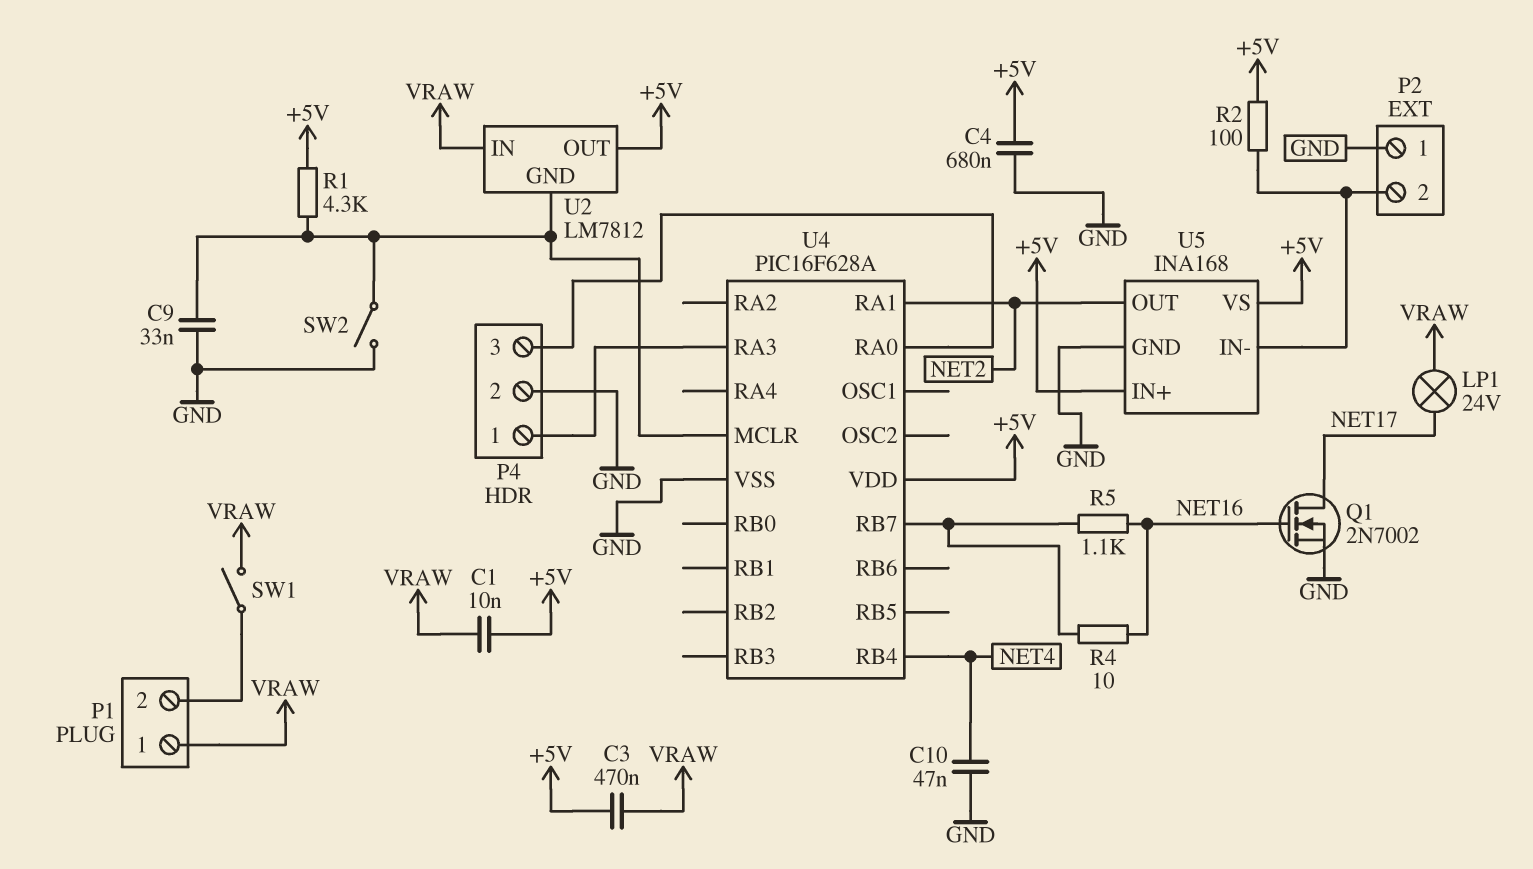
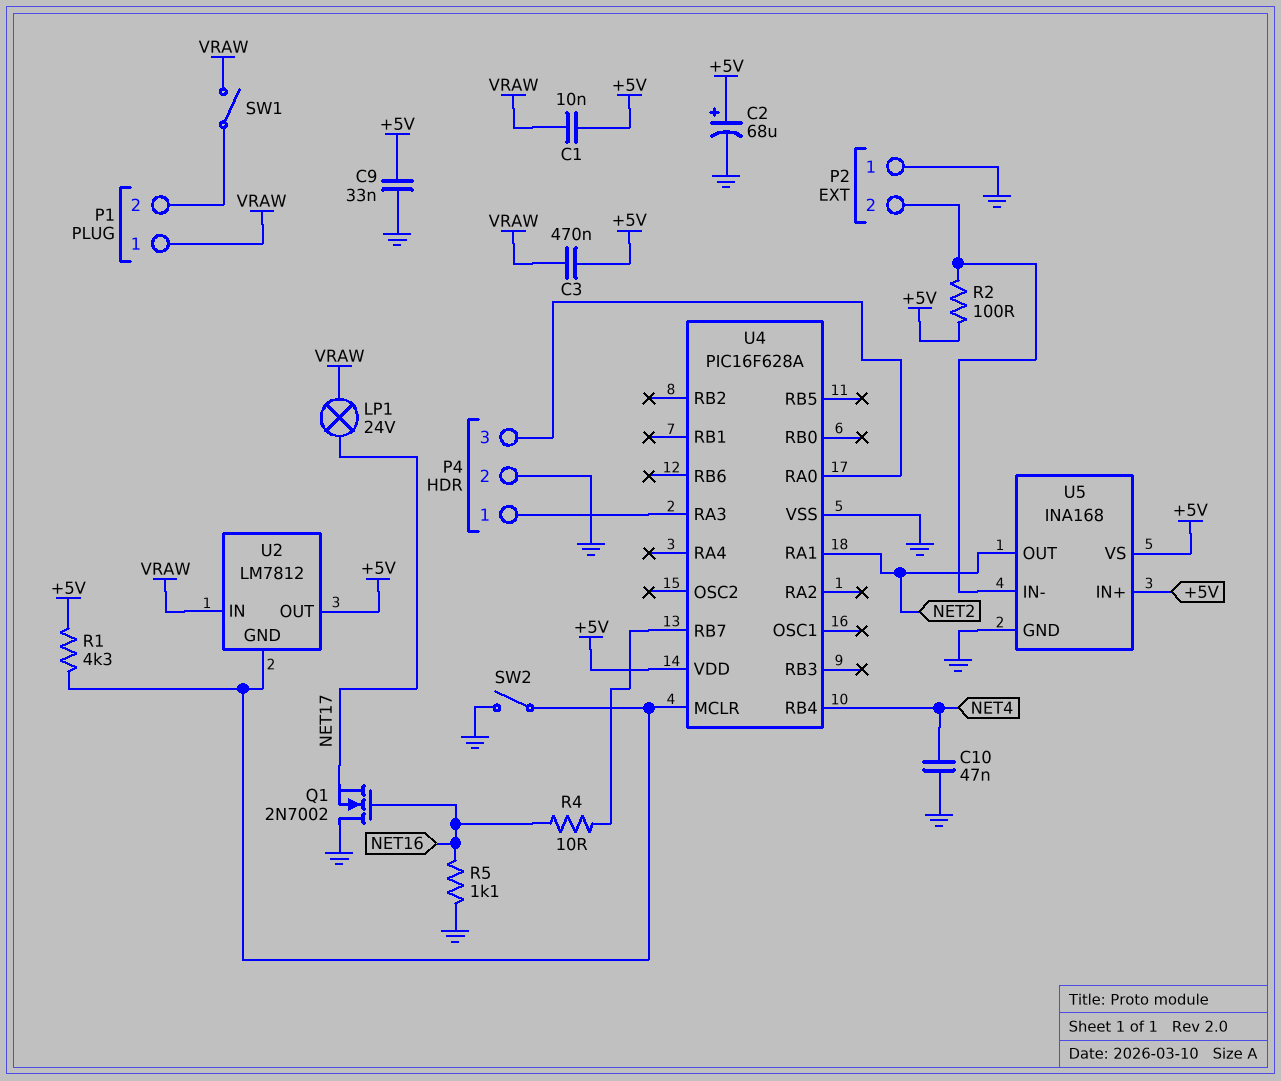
C2: none -> 68uF (plus +5V, minus GND)
C4: 680nF (+5V, GND) -> none
C9: 33nF (GND, U2/GND) -> 33nF (+5V, GND)
Q1: NMOS 2N7002 (G NET16, D NET17, S GND) -> NMOS 2N7002 (G NET16, D GND, S NET17)
R5: 1.1k (NET16, U4/RB7) -> 1.1k (GND, NET16)

